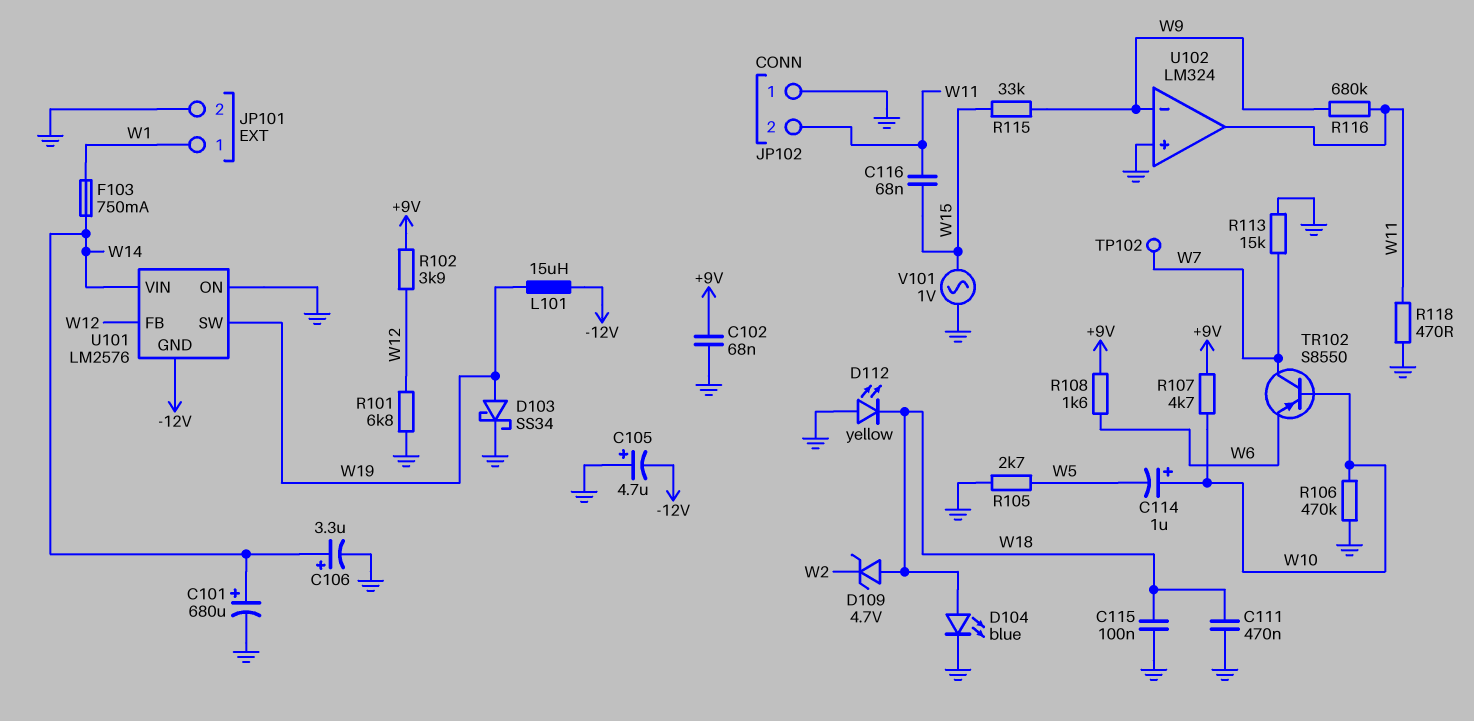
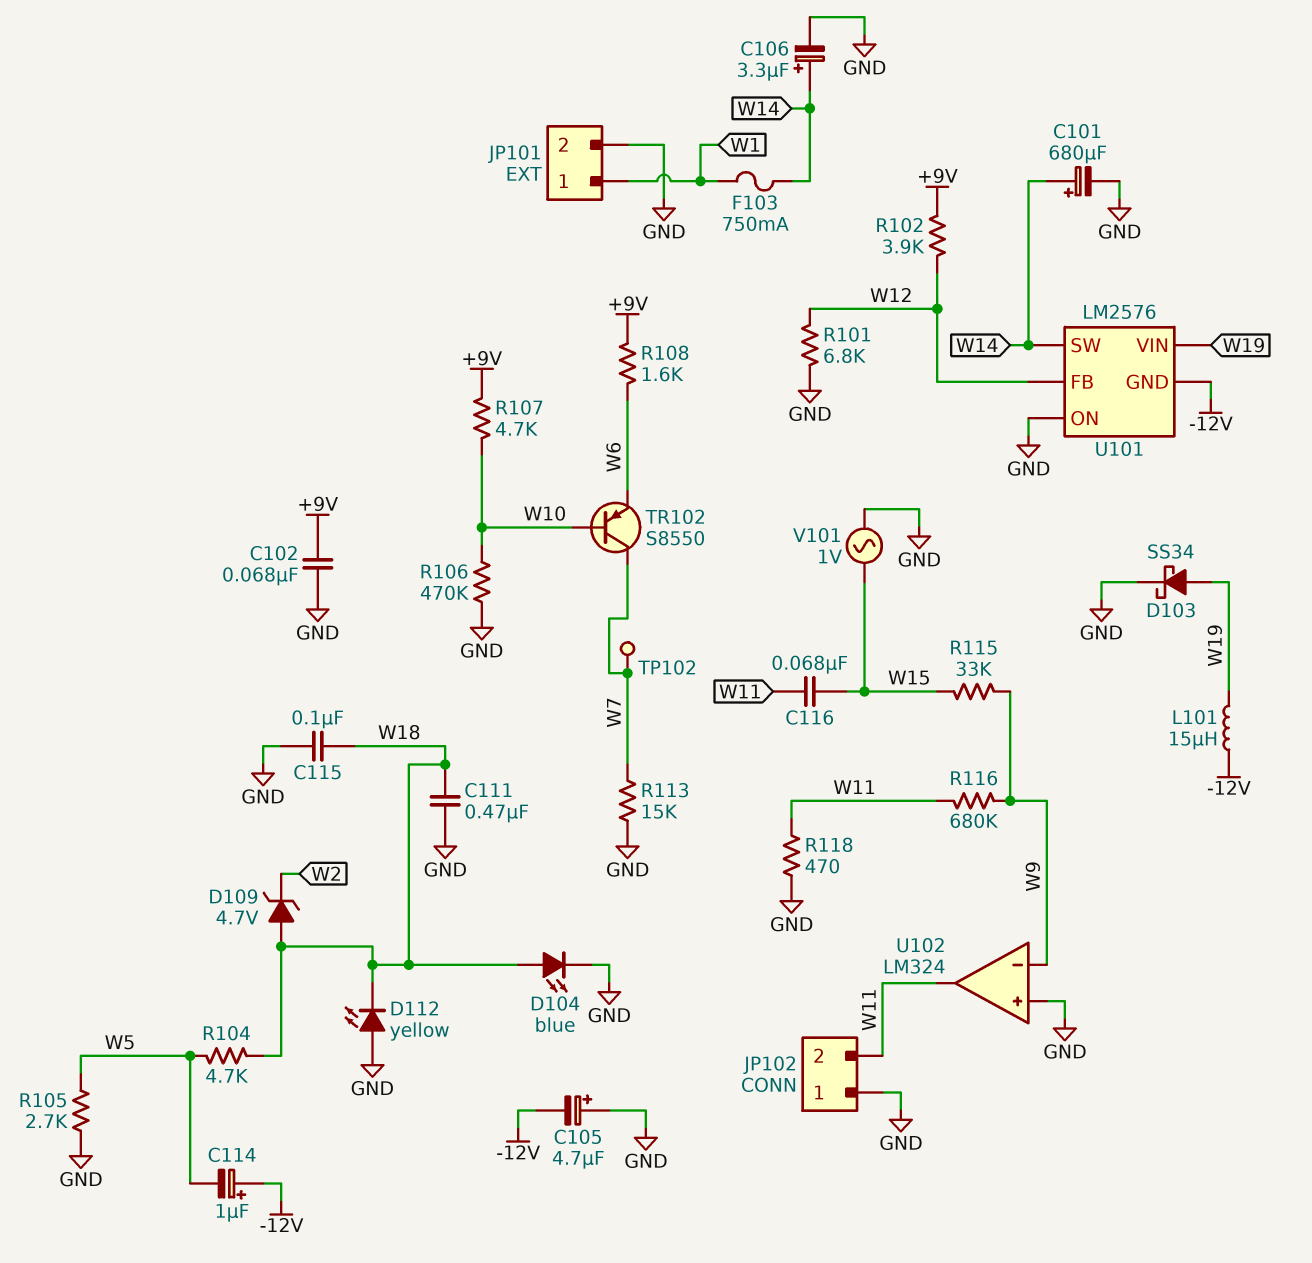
C114: 1uF (plus W10, minus W5) -> 1uF (plus -12V, minus W5)
R104: none -> 4.7k (W5, W18)
U101 pin SW: W19 -> W14
U101 pin VIN: W14 -> W19

